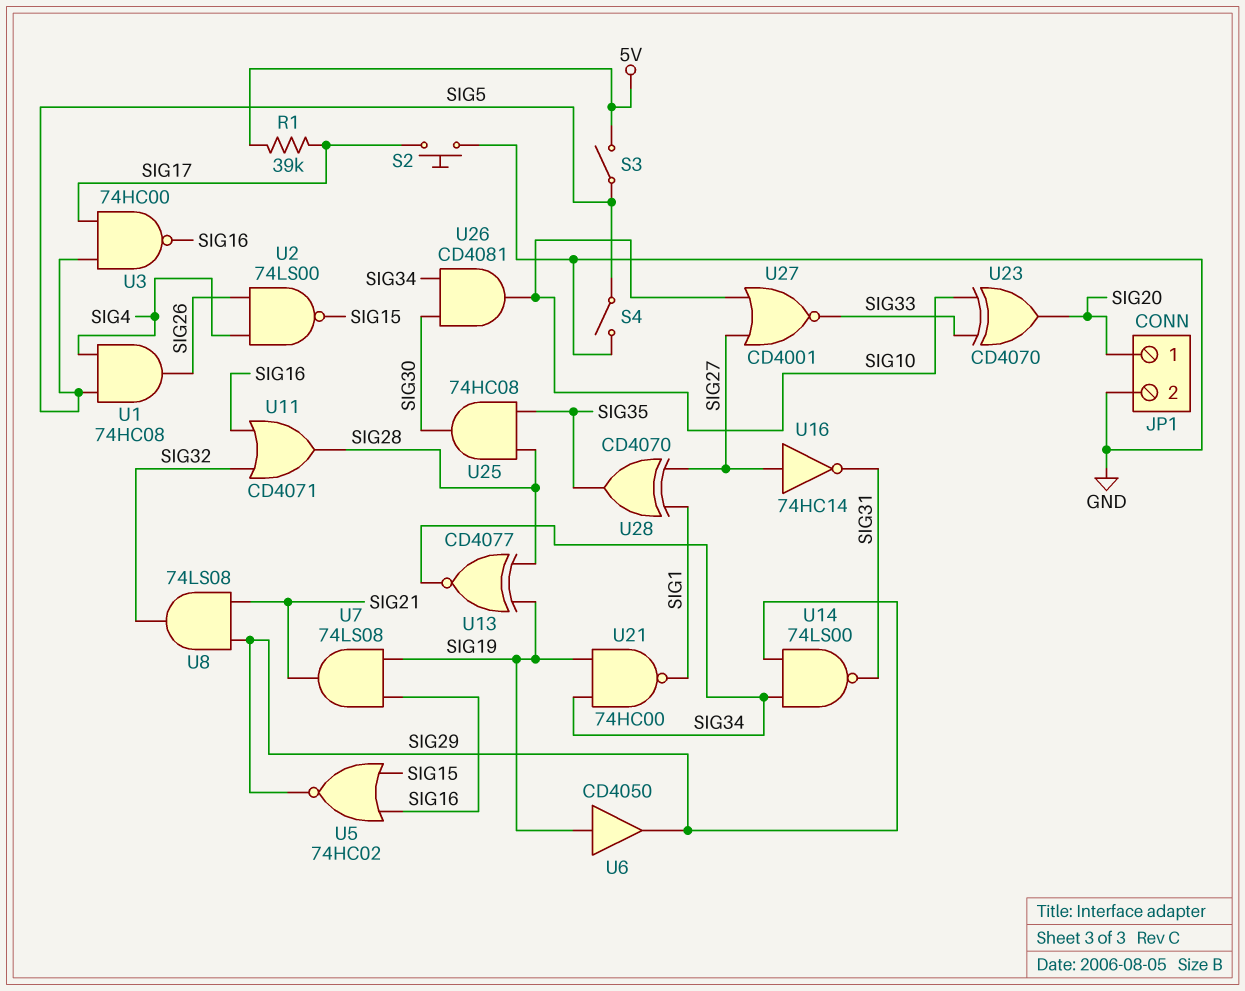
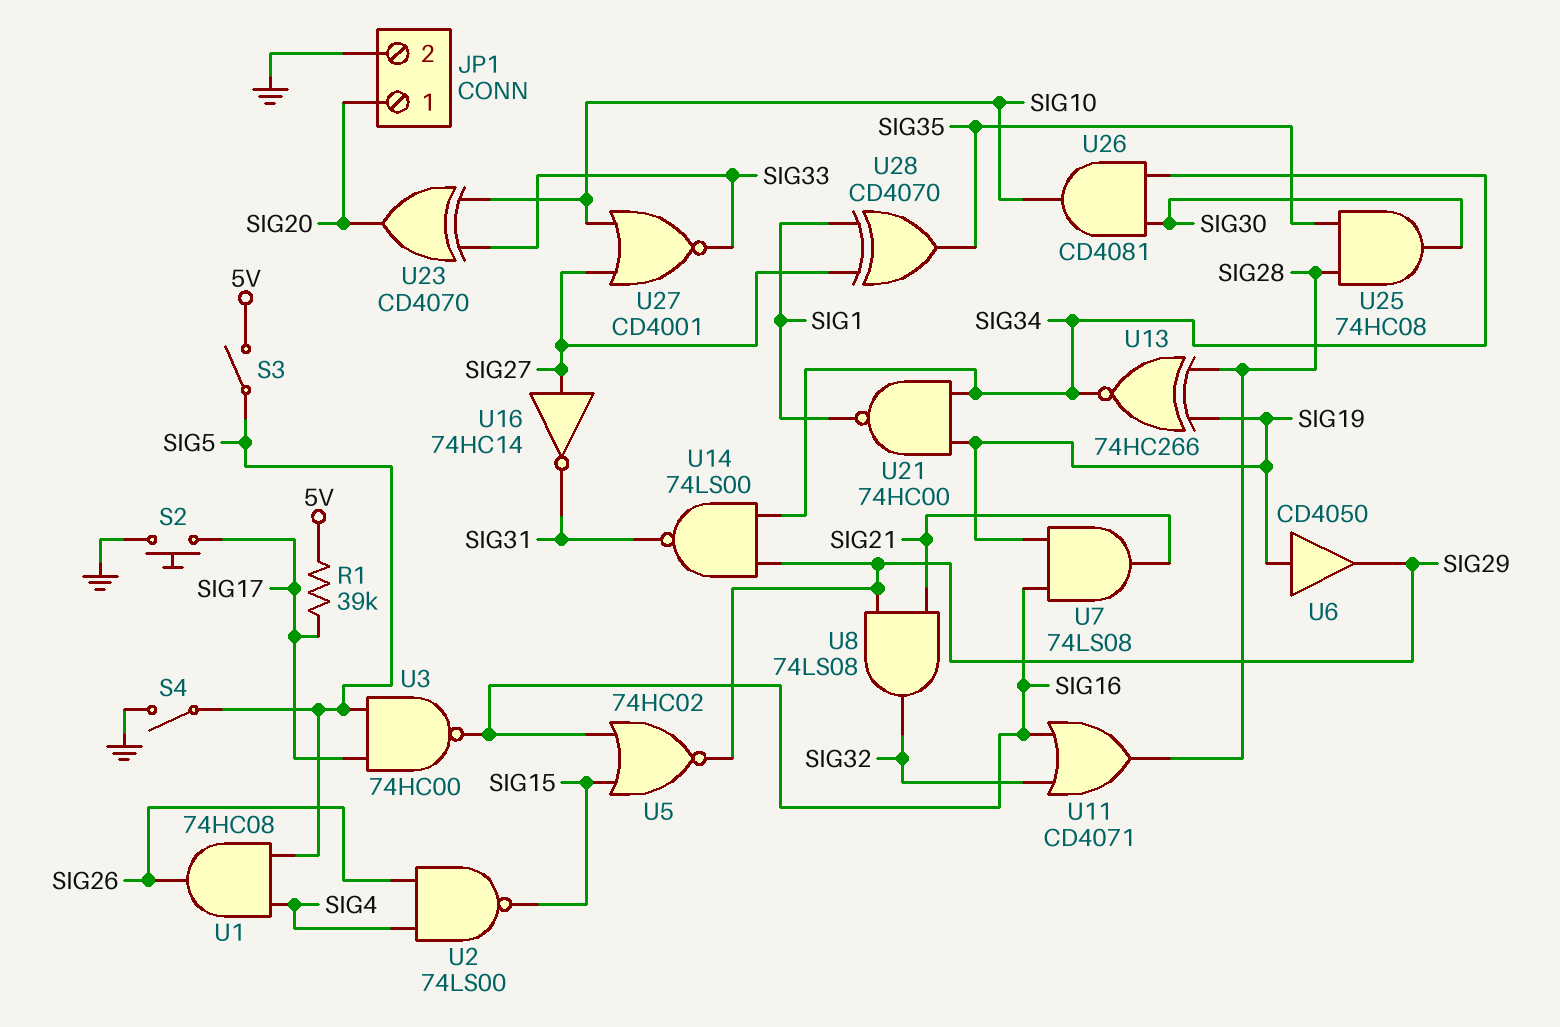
U13: XNOR CD4077 (in SIG19, in SIG28, out SIG34) -> XNOR 74HC266 (in SIG19, in SIG28, out SIG34)

